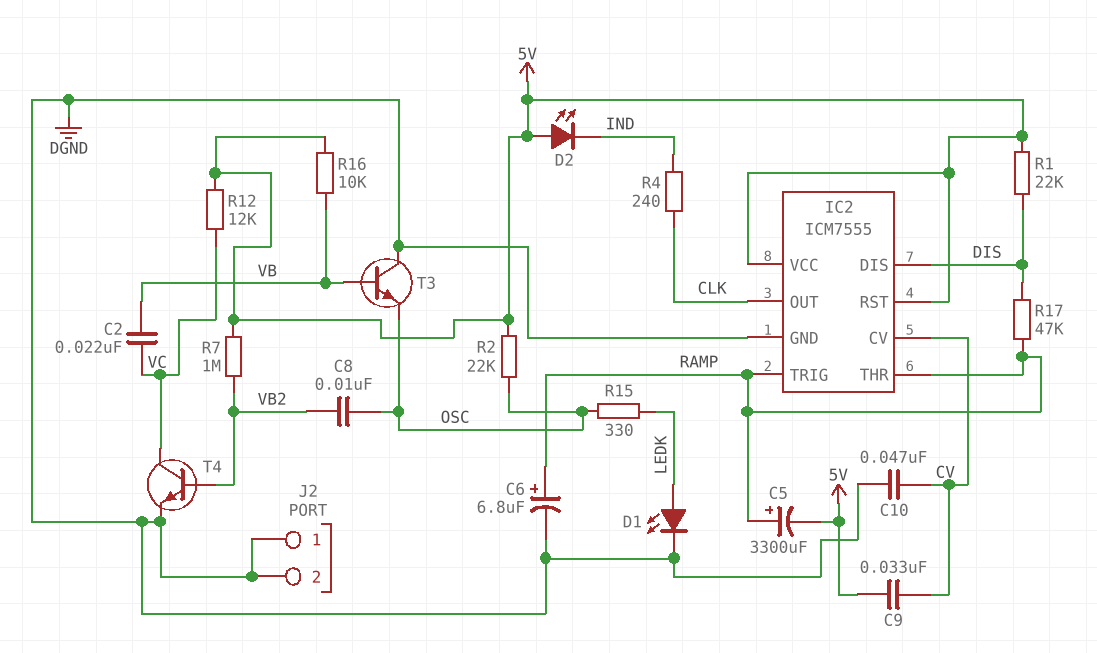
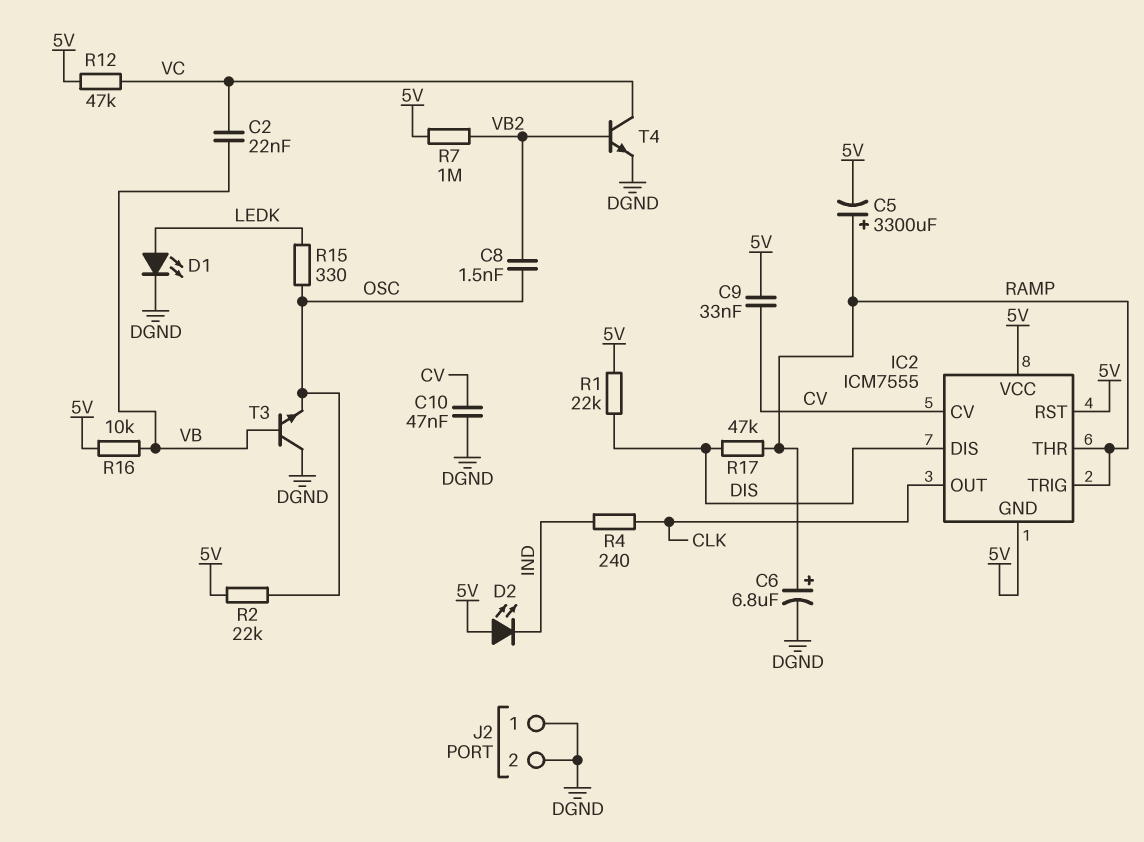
C8: 10nF (OSC, VB2) -> 1.5nF (OSC, VB2)
IC2 pin GND: DGND -> 5V
R12: 12k (5V, VC) -> 47k (5V, VC)

